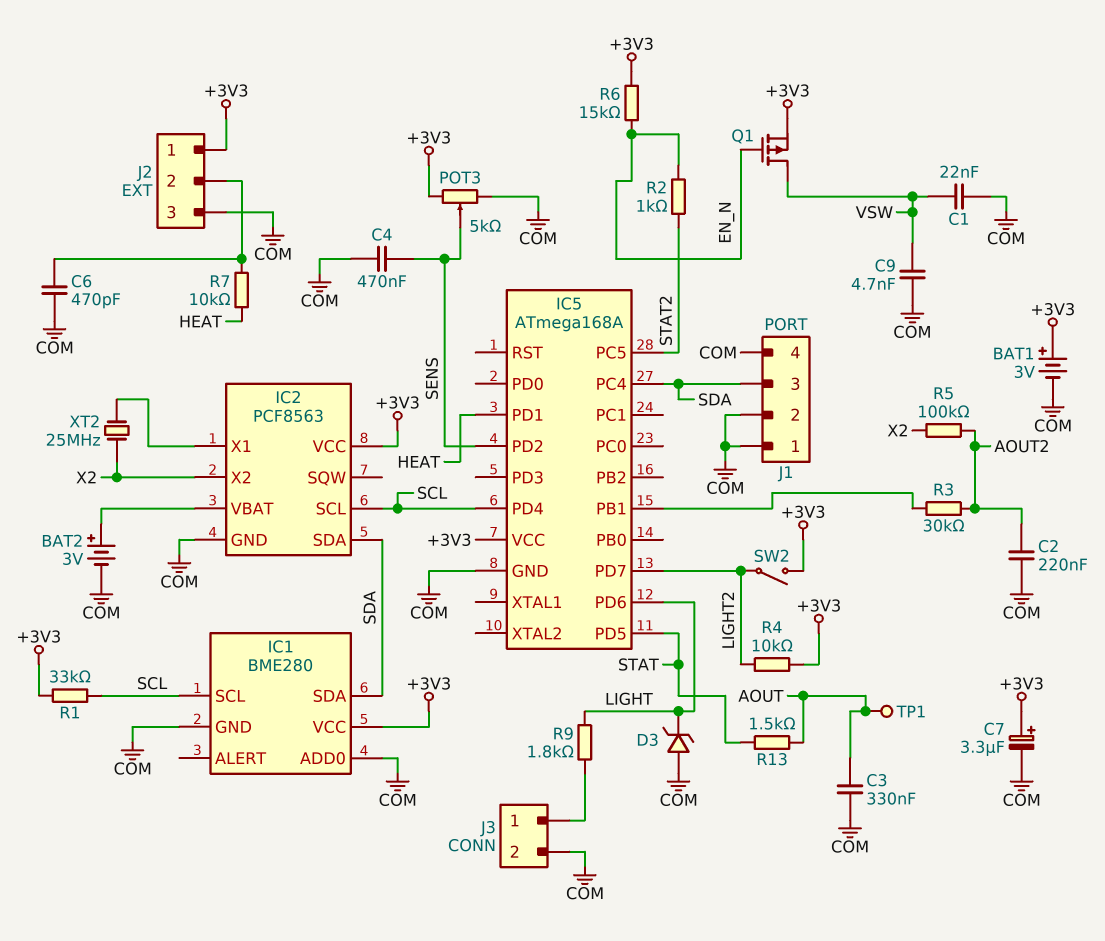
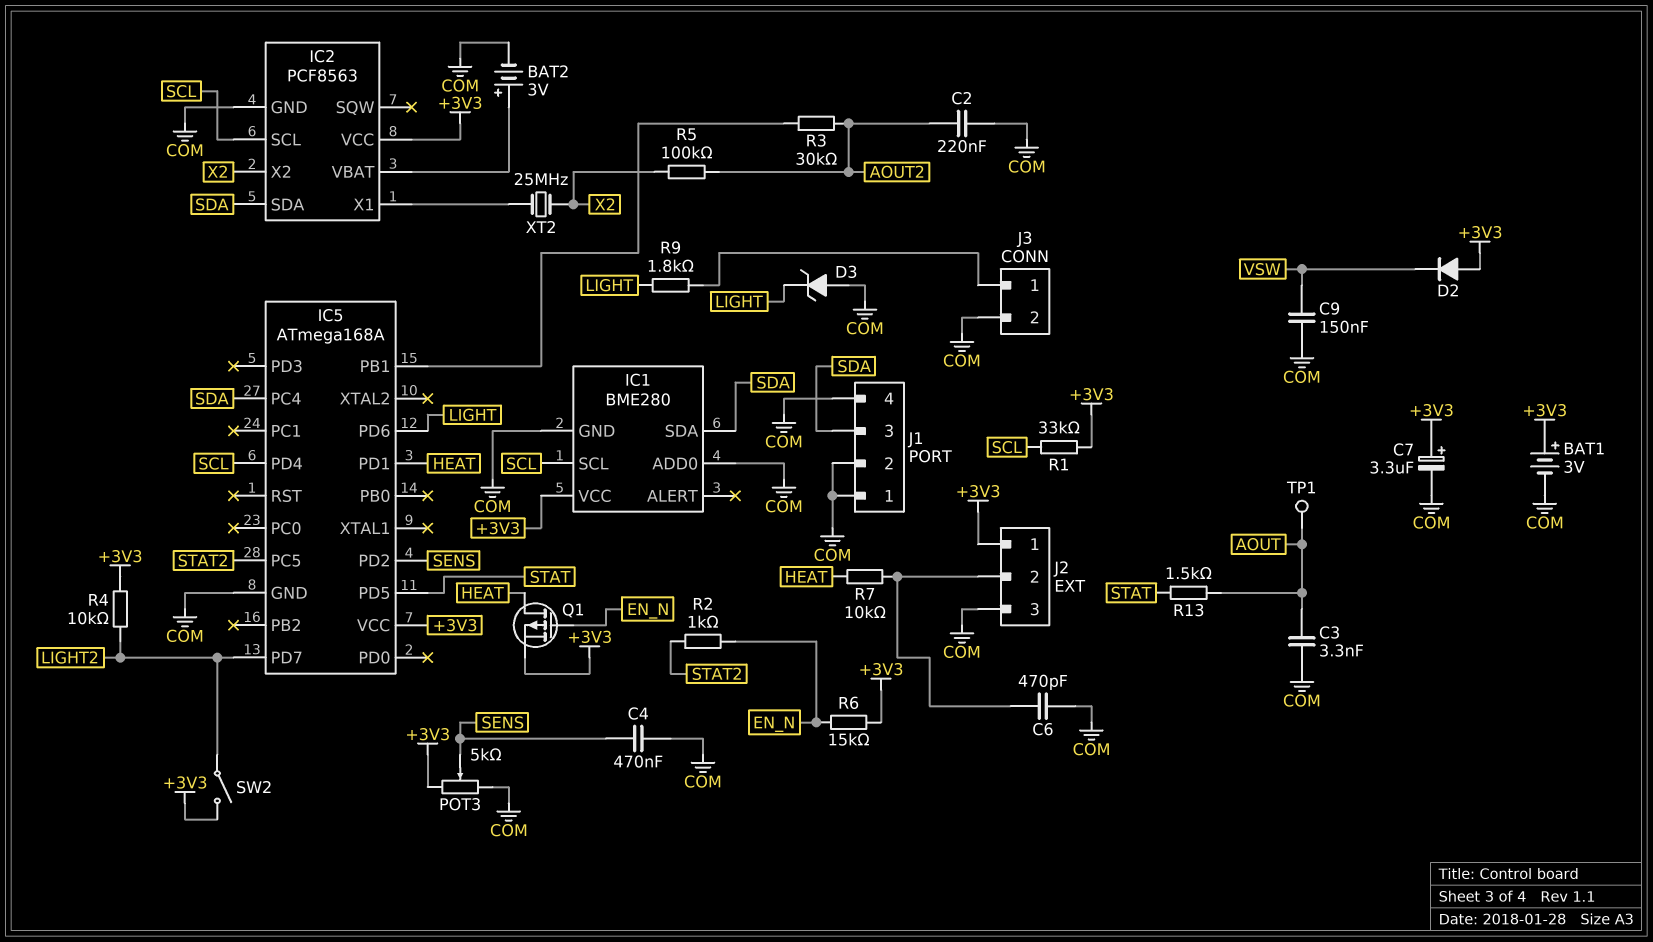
C1: 22nF (COM, VSW) -> none
C3: 330nF (AOUT, COM) -> 3.3nF (AOUT, COM)
C9: 4.7nF (COM, VSW) -> 150nF (COM, VSW)
D2: none -> diode (A +3V3, K VSW)
Q1: PMOS (G EN_N, D VSW, S +3V3) -> PMOS (G EN_N, D HEAT, S +3V3)

